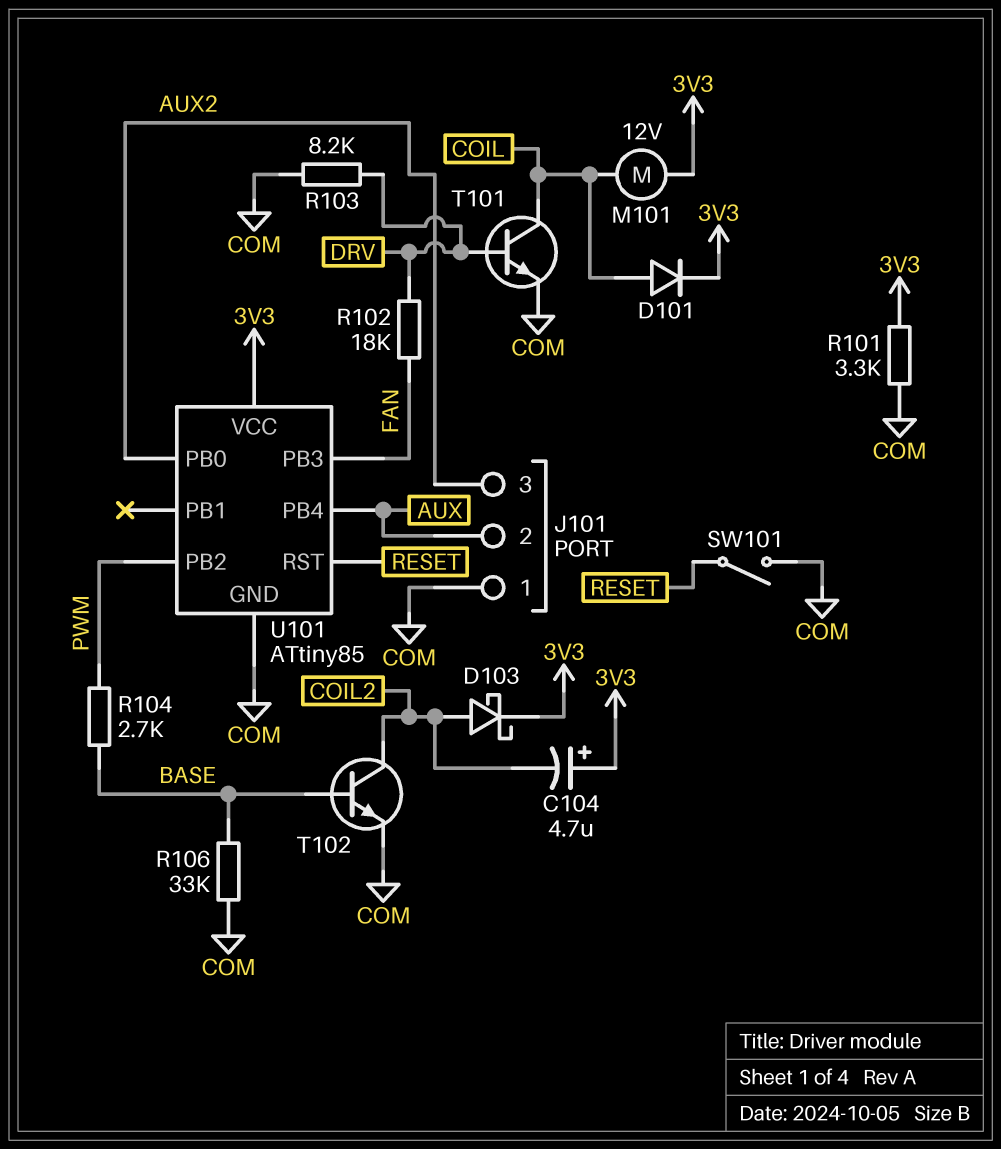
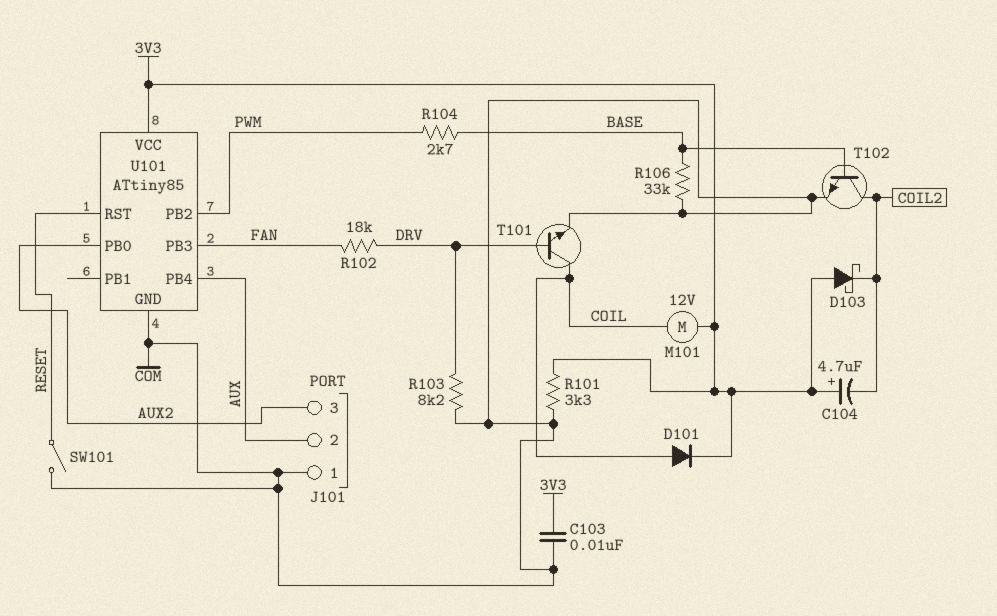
C103: none -> 10nF (3V3, COM)
D103: schottky (A COIL2, K 3V3) -> schottky (A 3V3, K COIL2)

